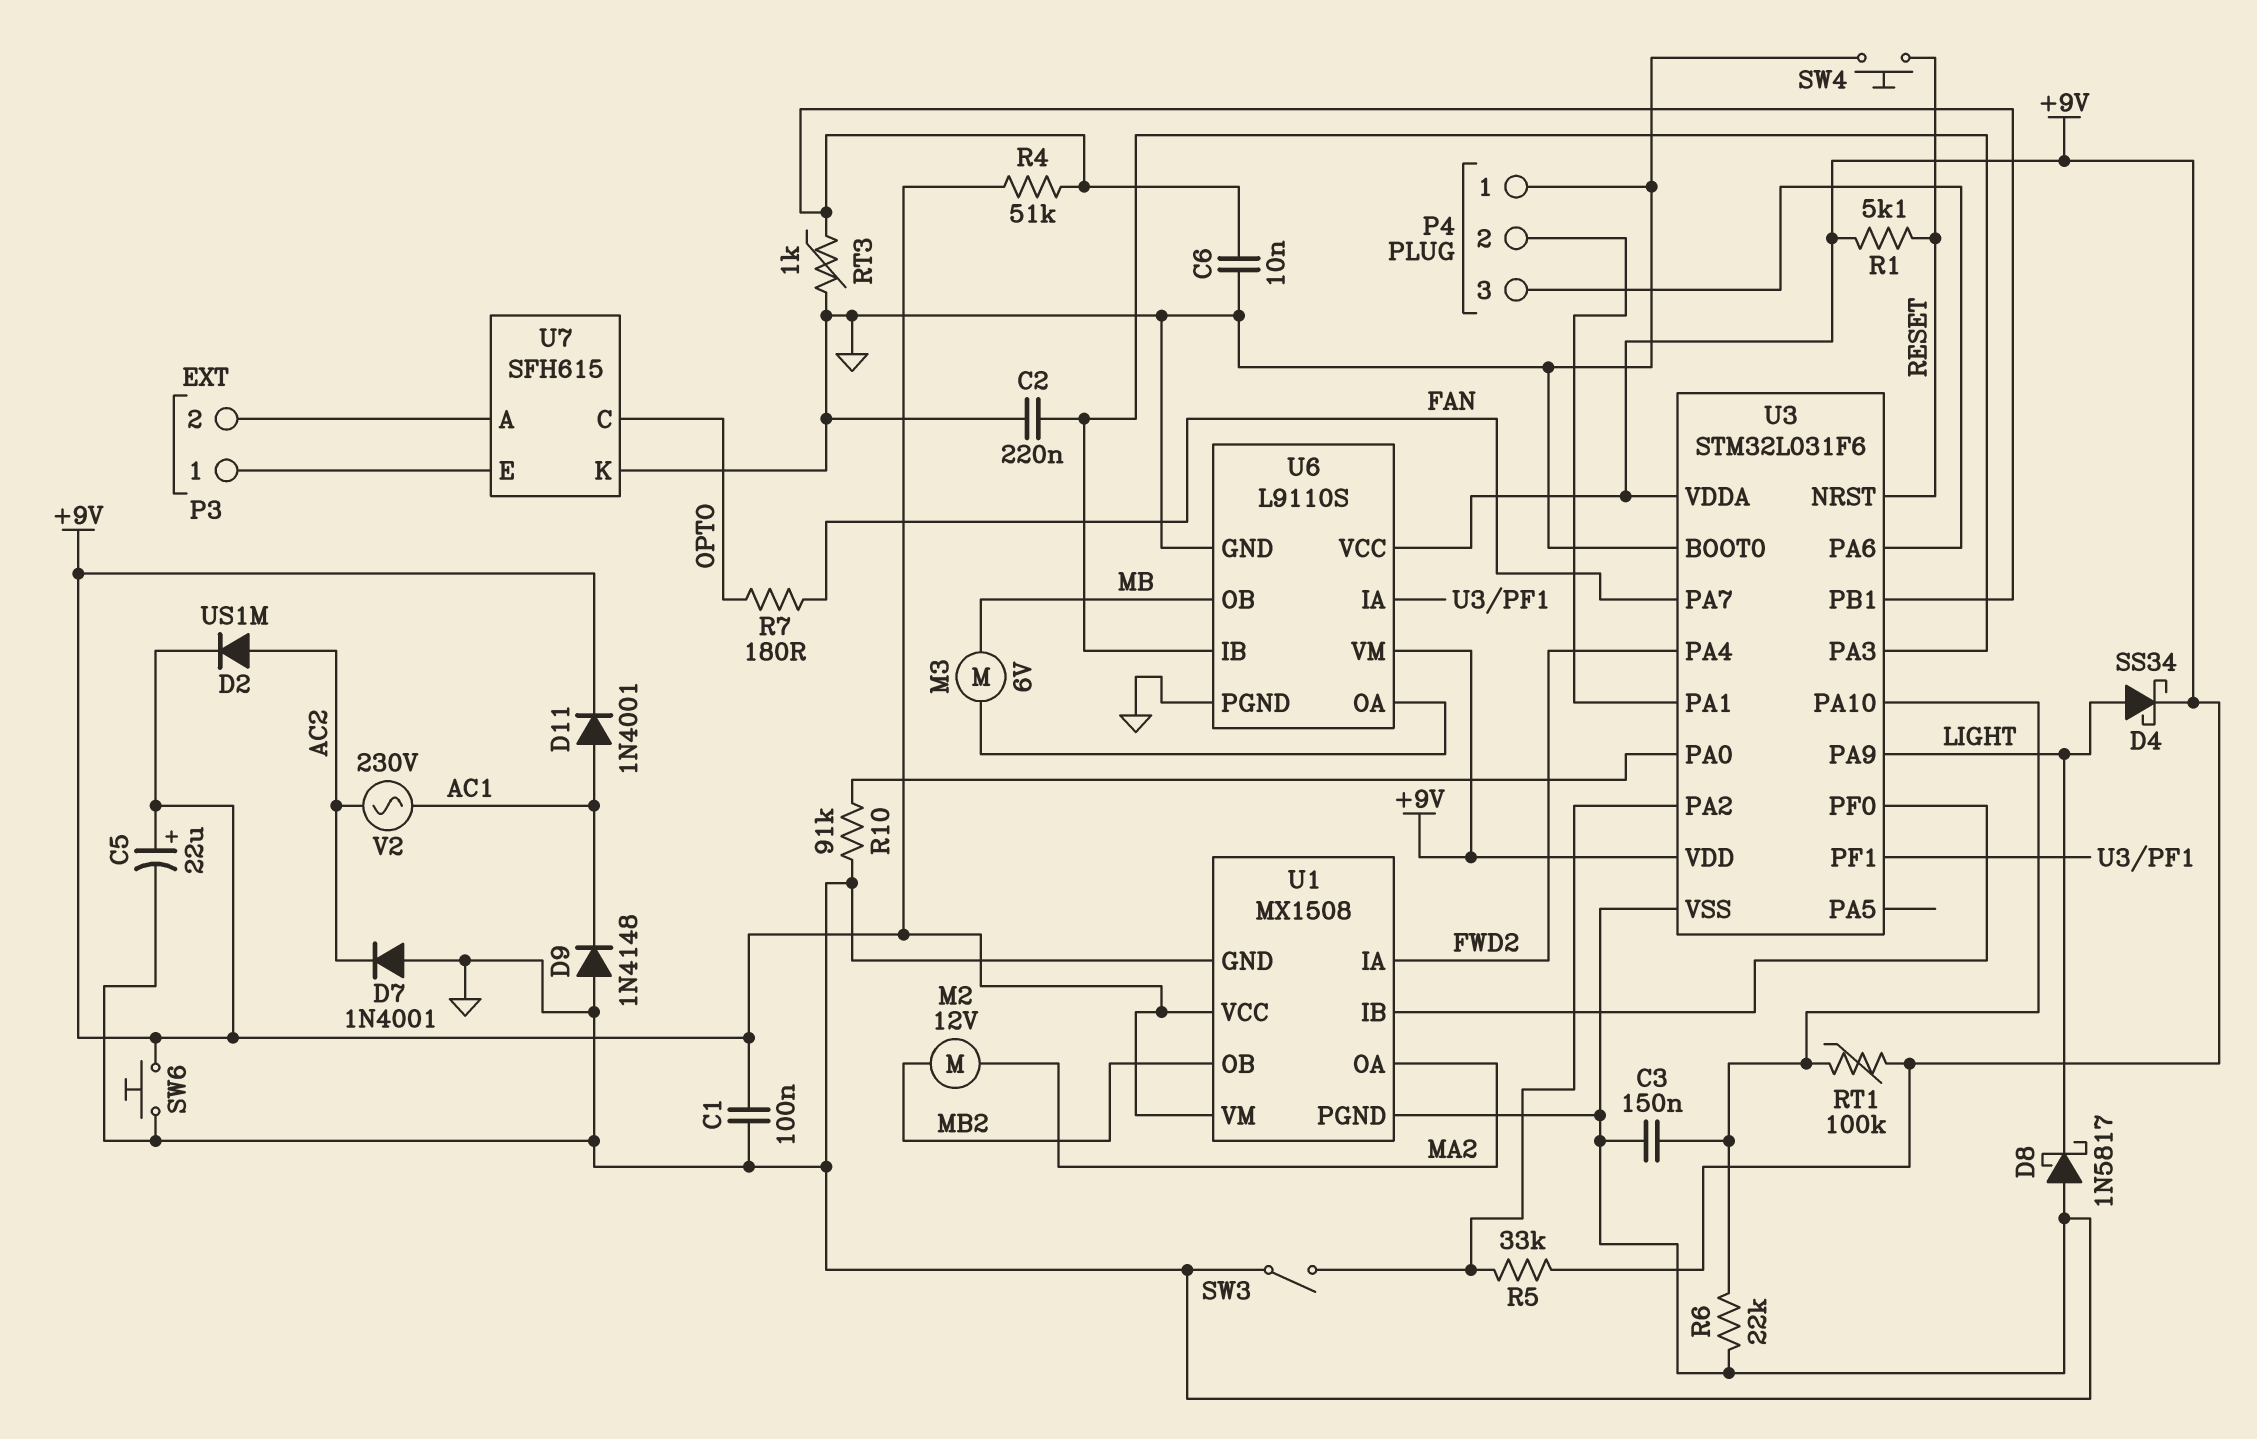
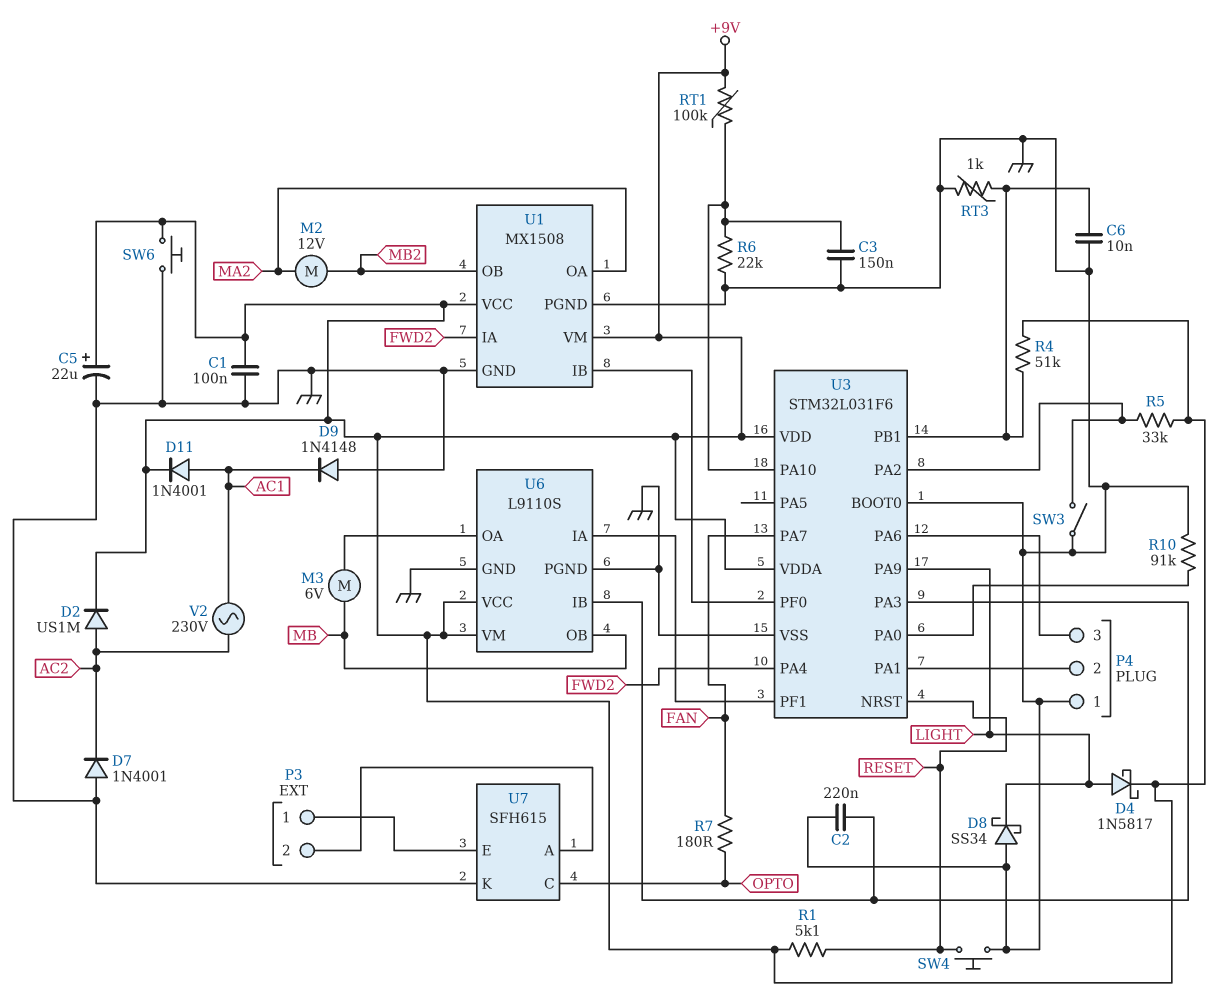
D4: schottky SS34 (A LIGHT, K +9V) -> schottky 1N5817 (A LIGHT, K +9V)
D8: schottky 1N5817 (A GND, K LIGHT) -> schottky SS34 (A GND, K LIGHT)

